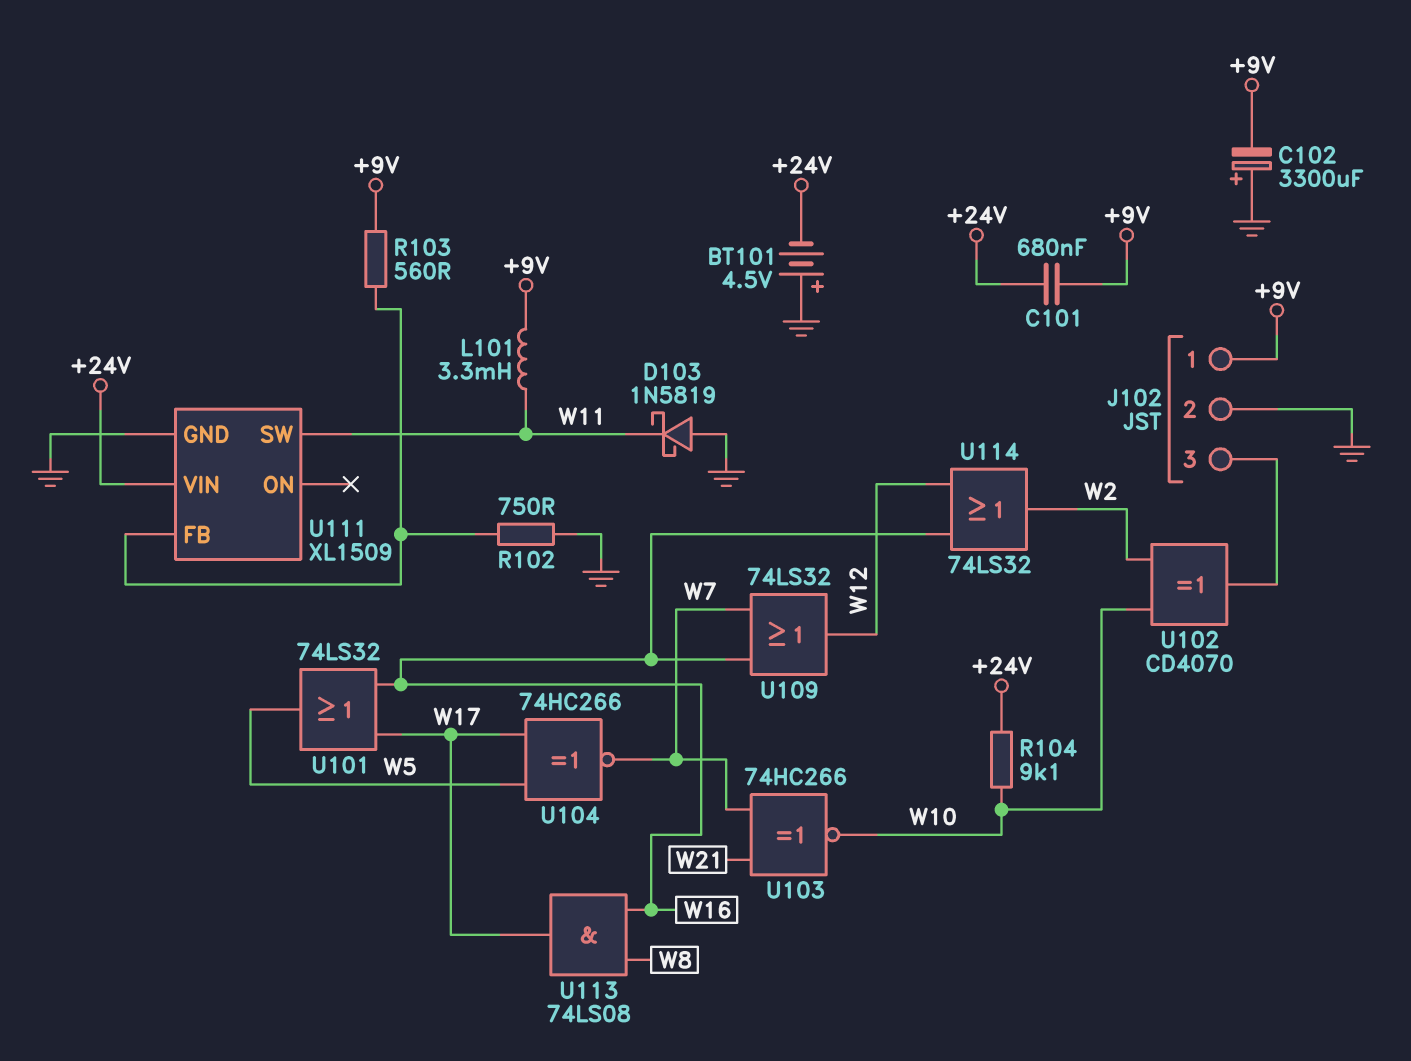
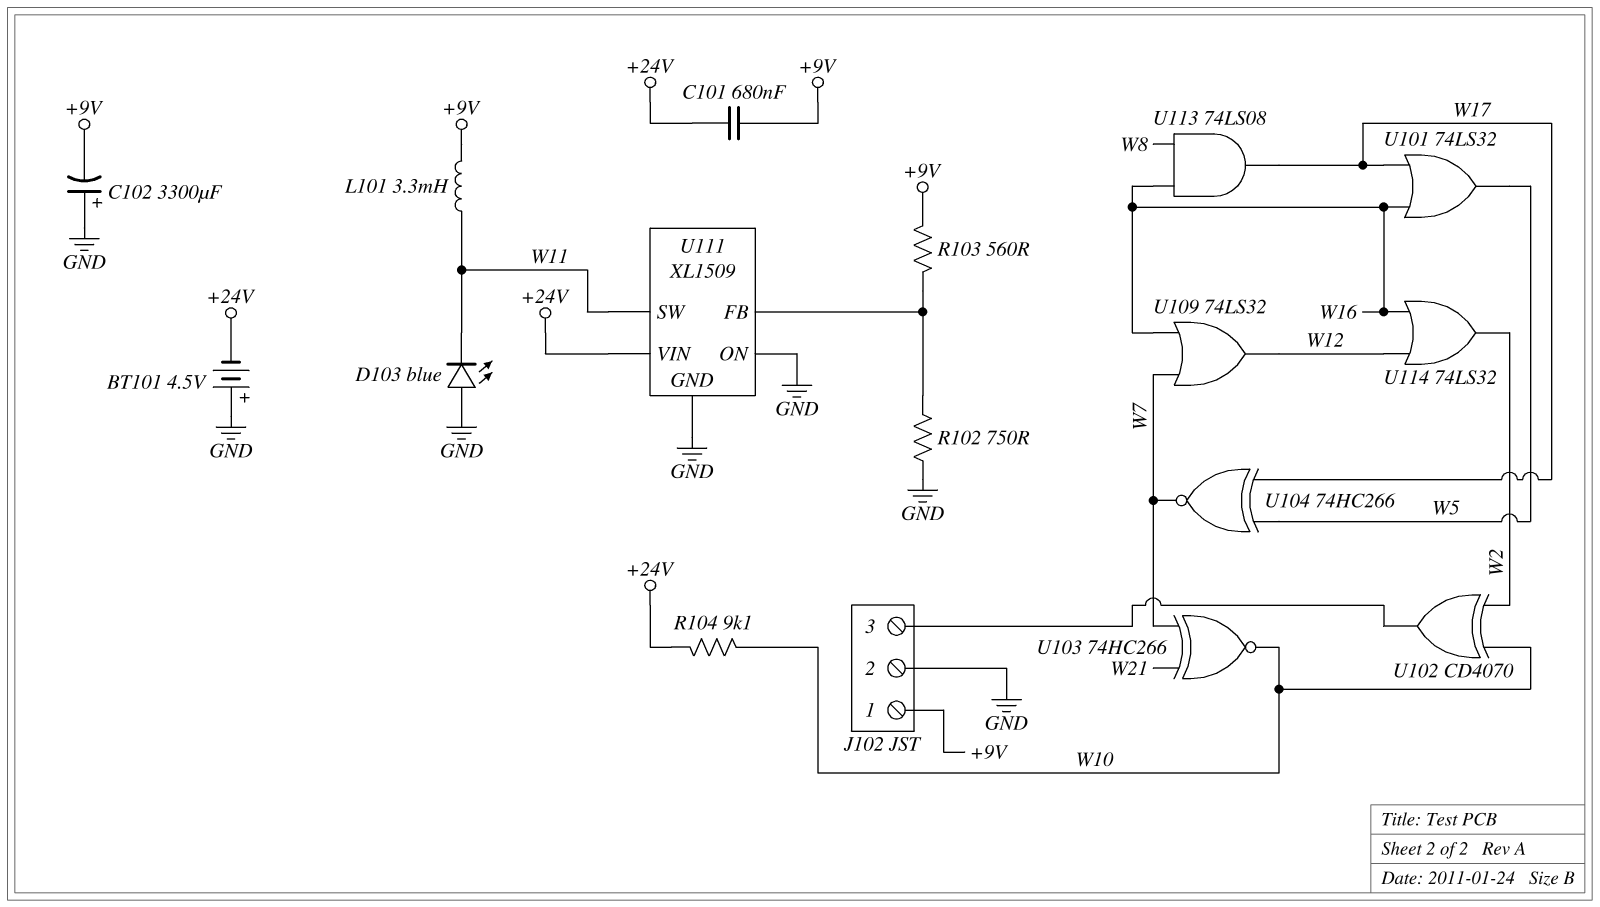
D103: schottky 1N5819 (A GND, K W11) -> LED blue (A GND, K W11)
U111 pin ON: none -> GND

